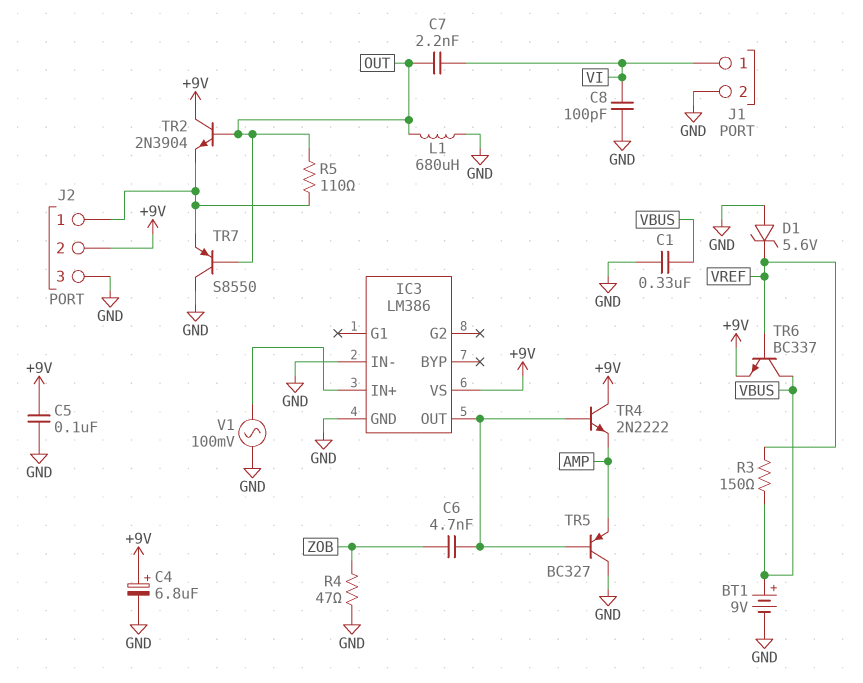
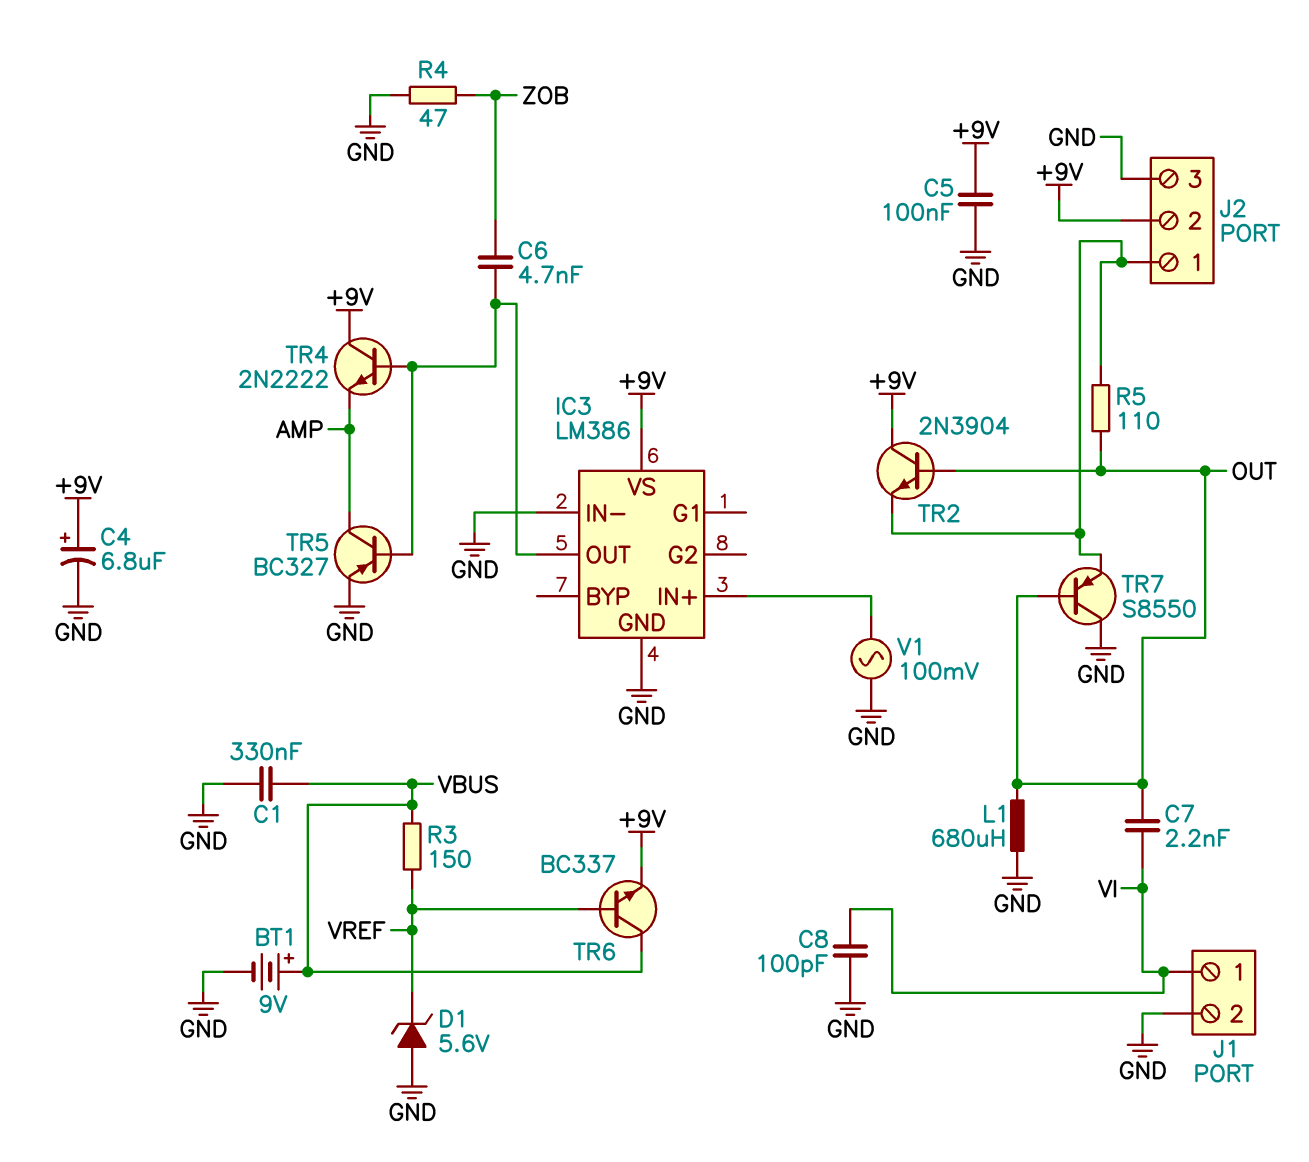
TR5: PNP BC327 (B IC3/OUT, C GND, E AMP) -> PNP BC327 (B IC3/OUT, C AMP, E GND)

